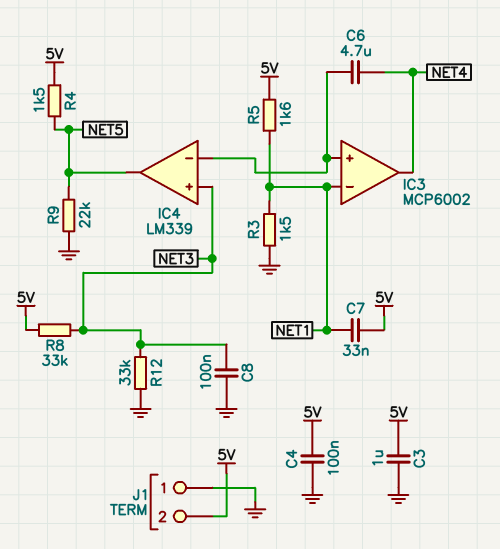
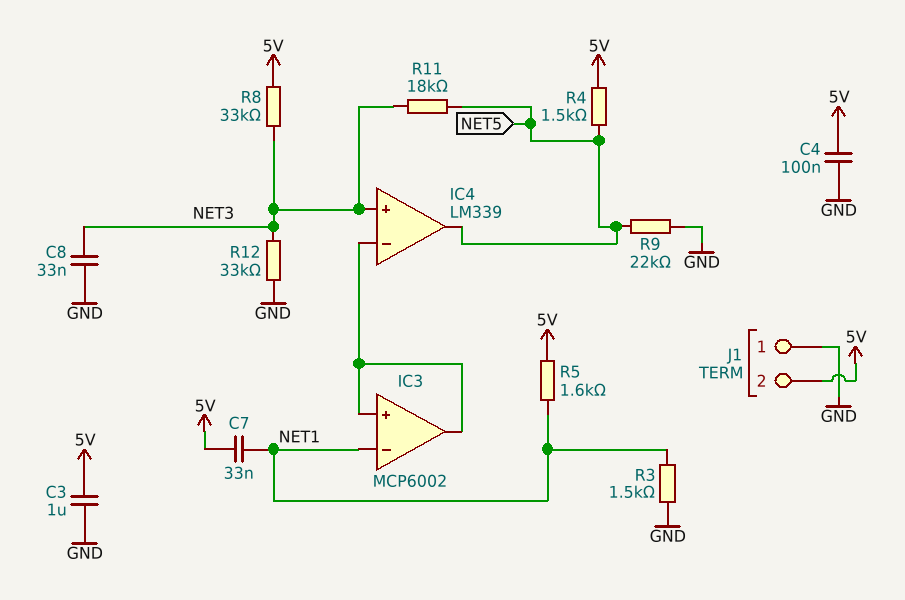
C6: 4.7uF (IC3/in+, NET4) -> none
C8: 100nF (GND, NET3) -> 33nF (GND, NET3)
IC3 pin out: NET4 -> IC3/in+
R11: none -> 18k (NET3, NET5)

